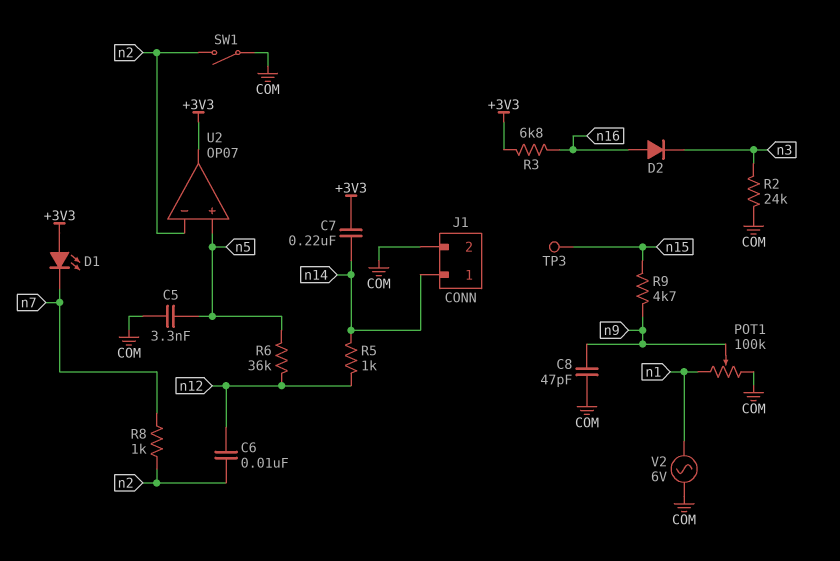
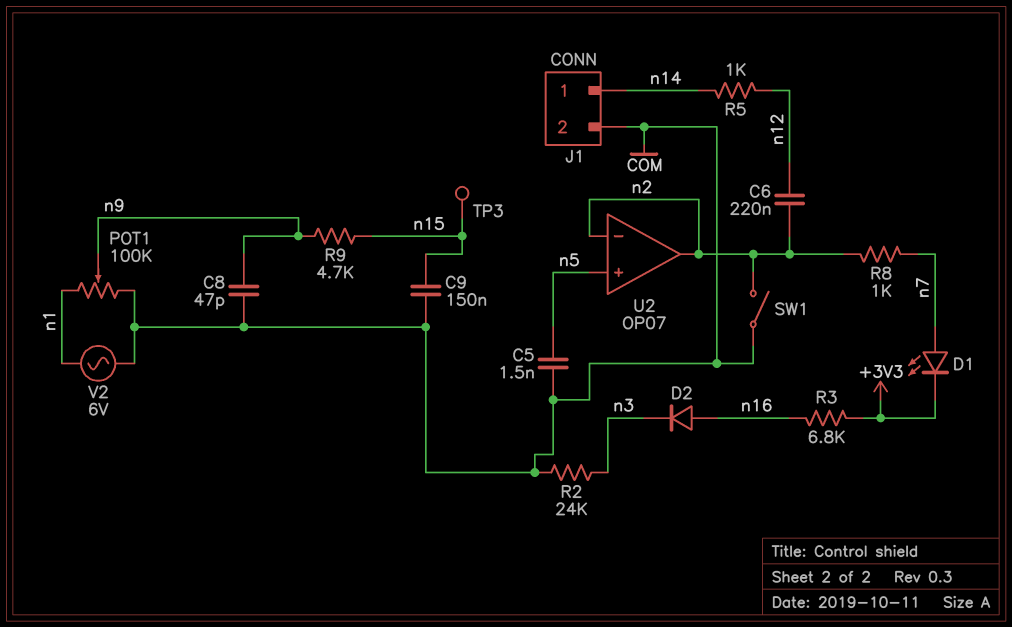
C5: 3.3nF (COM, n5) -> 1.5nF (COM, n5)
C6: 10nF (n2, n12) -> 220nF (n2, n12)
C7: 220nF (+3V3, n14) -> none
C9: none -> 150nF (COM, n15)
D1: LED (A +3V3, K n7) -> LED (A n7, K +3V3)
R6: 36k (n5, n12) -> none
U2 pin out: +3V3 -> n2

